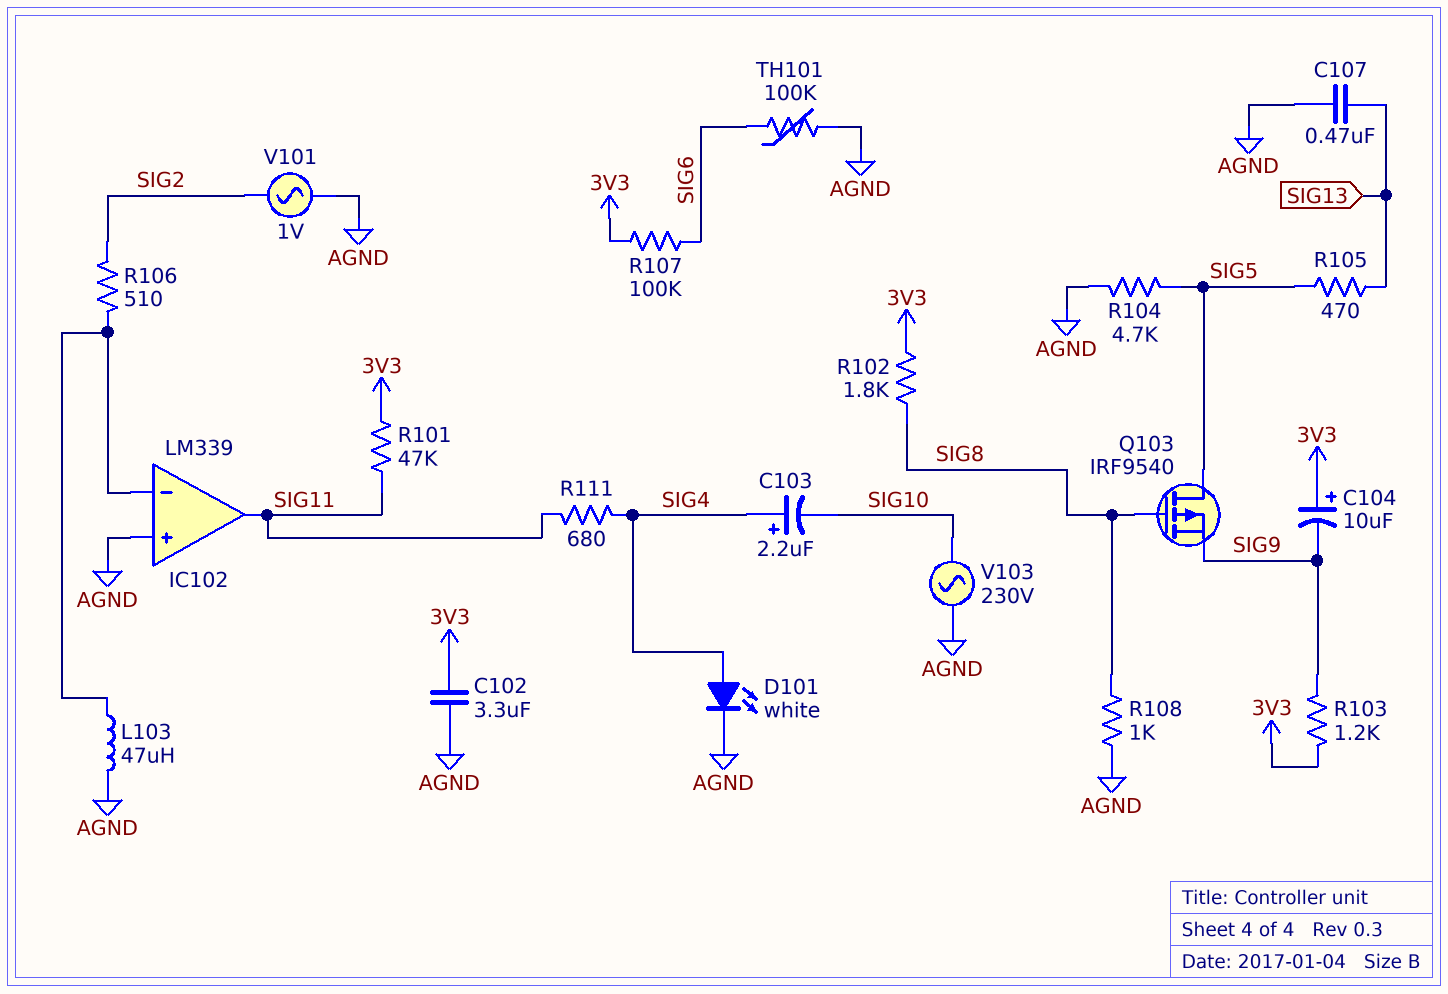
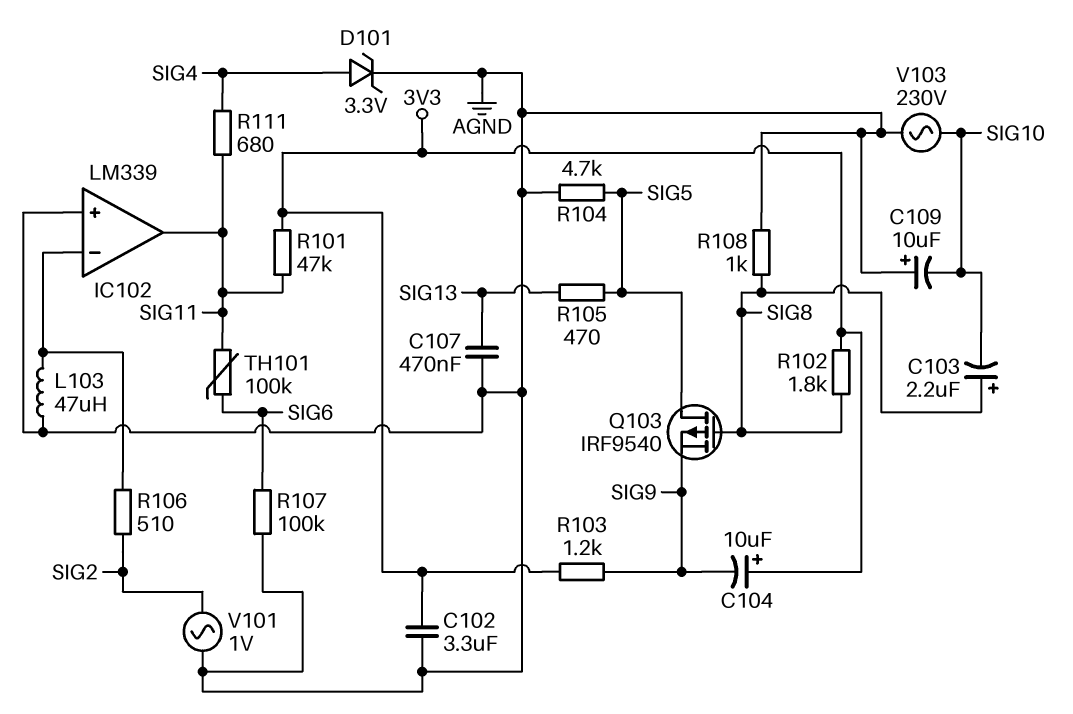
C103: 2.2uF (plus SIG4, minus SIG10) -> 2.2uF (plus SIG8, minus SIG10)
C109: none -> 10uF (plus AGND, minus SIG10)
D101: LED white (A SIG4, K AGND) -> zener 3.3V (A SIG4, K AGND)
R107: 100k (3V3, SIG6) -> 100k (AGND, SIG6)
TH101: 100k (AGND, SIG6) -> 100k (SIG6, SIG11)

